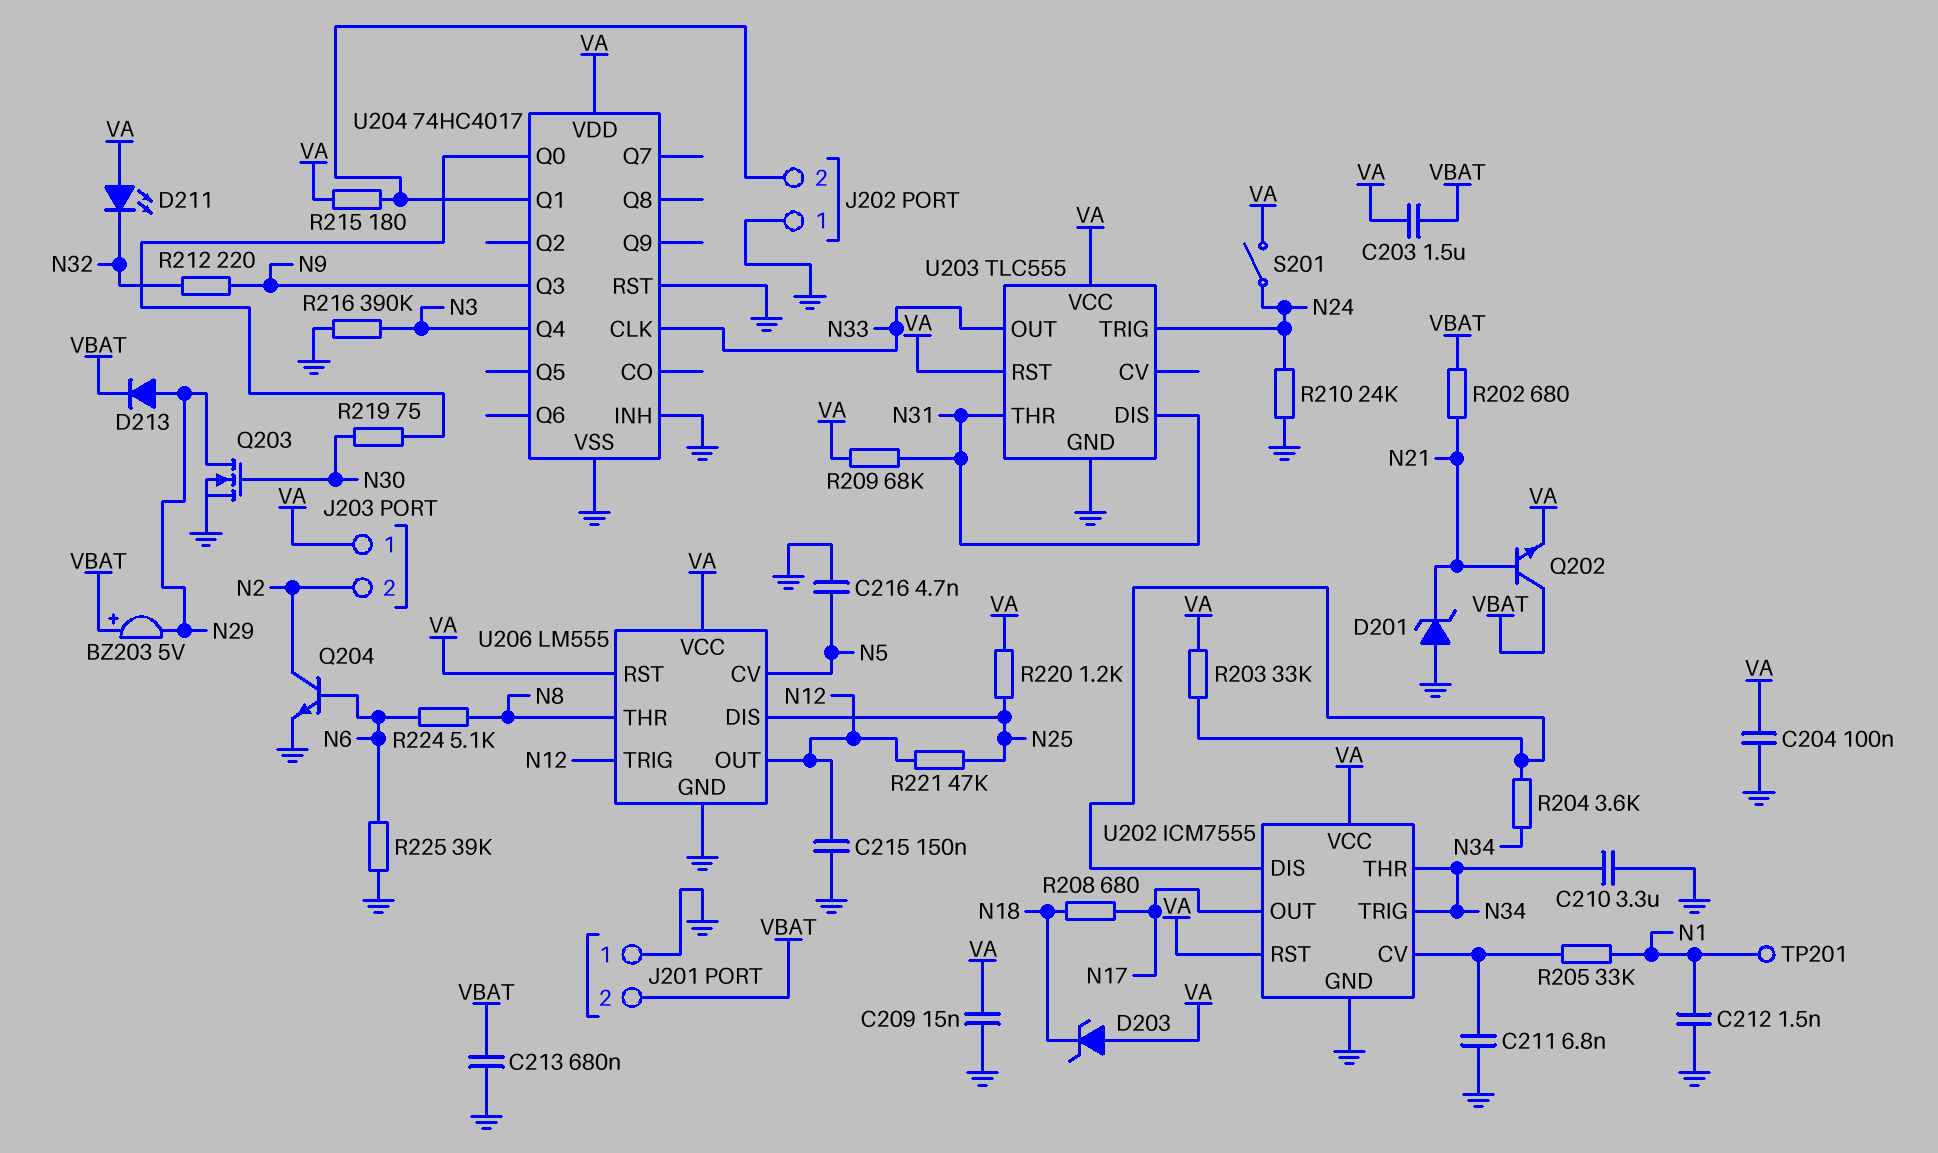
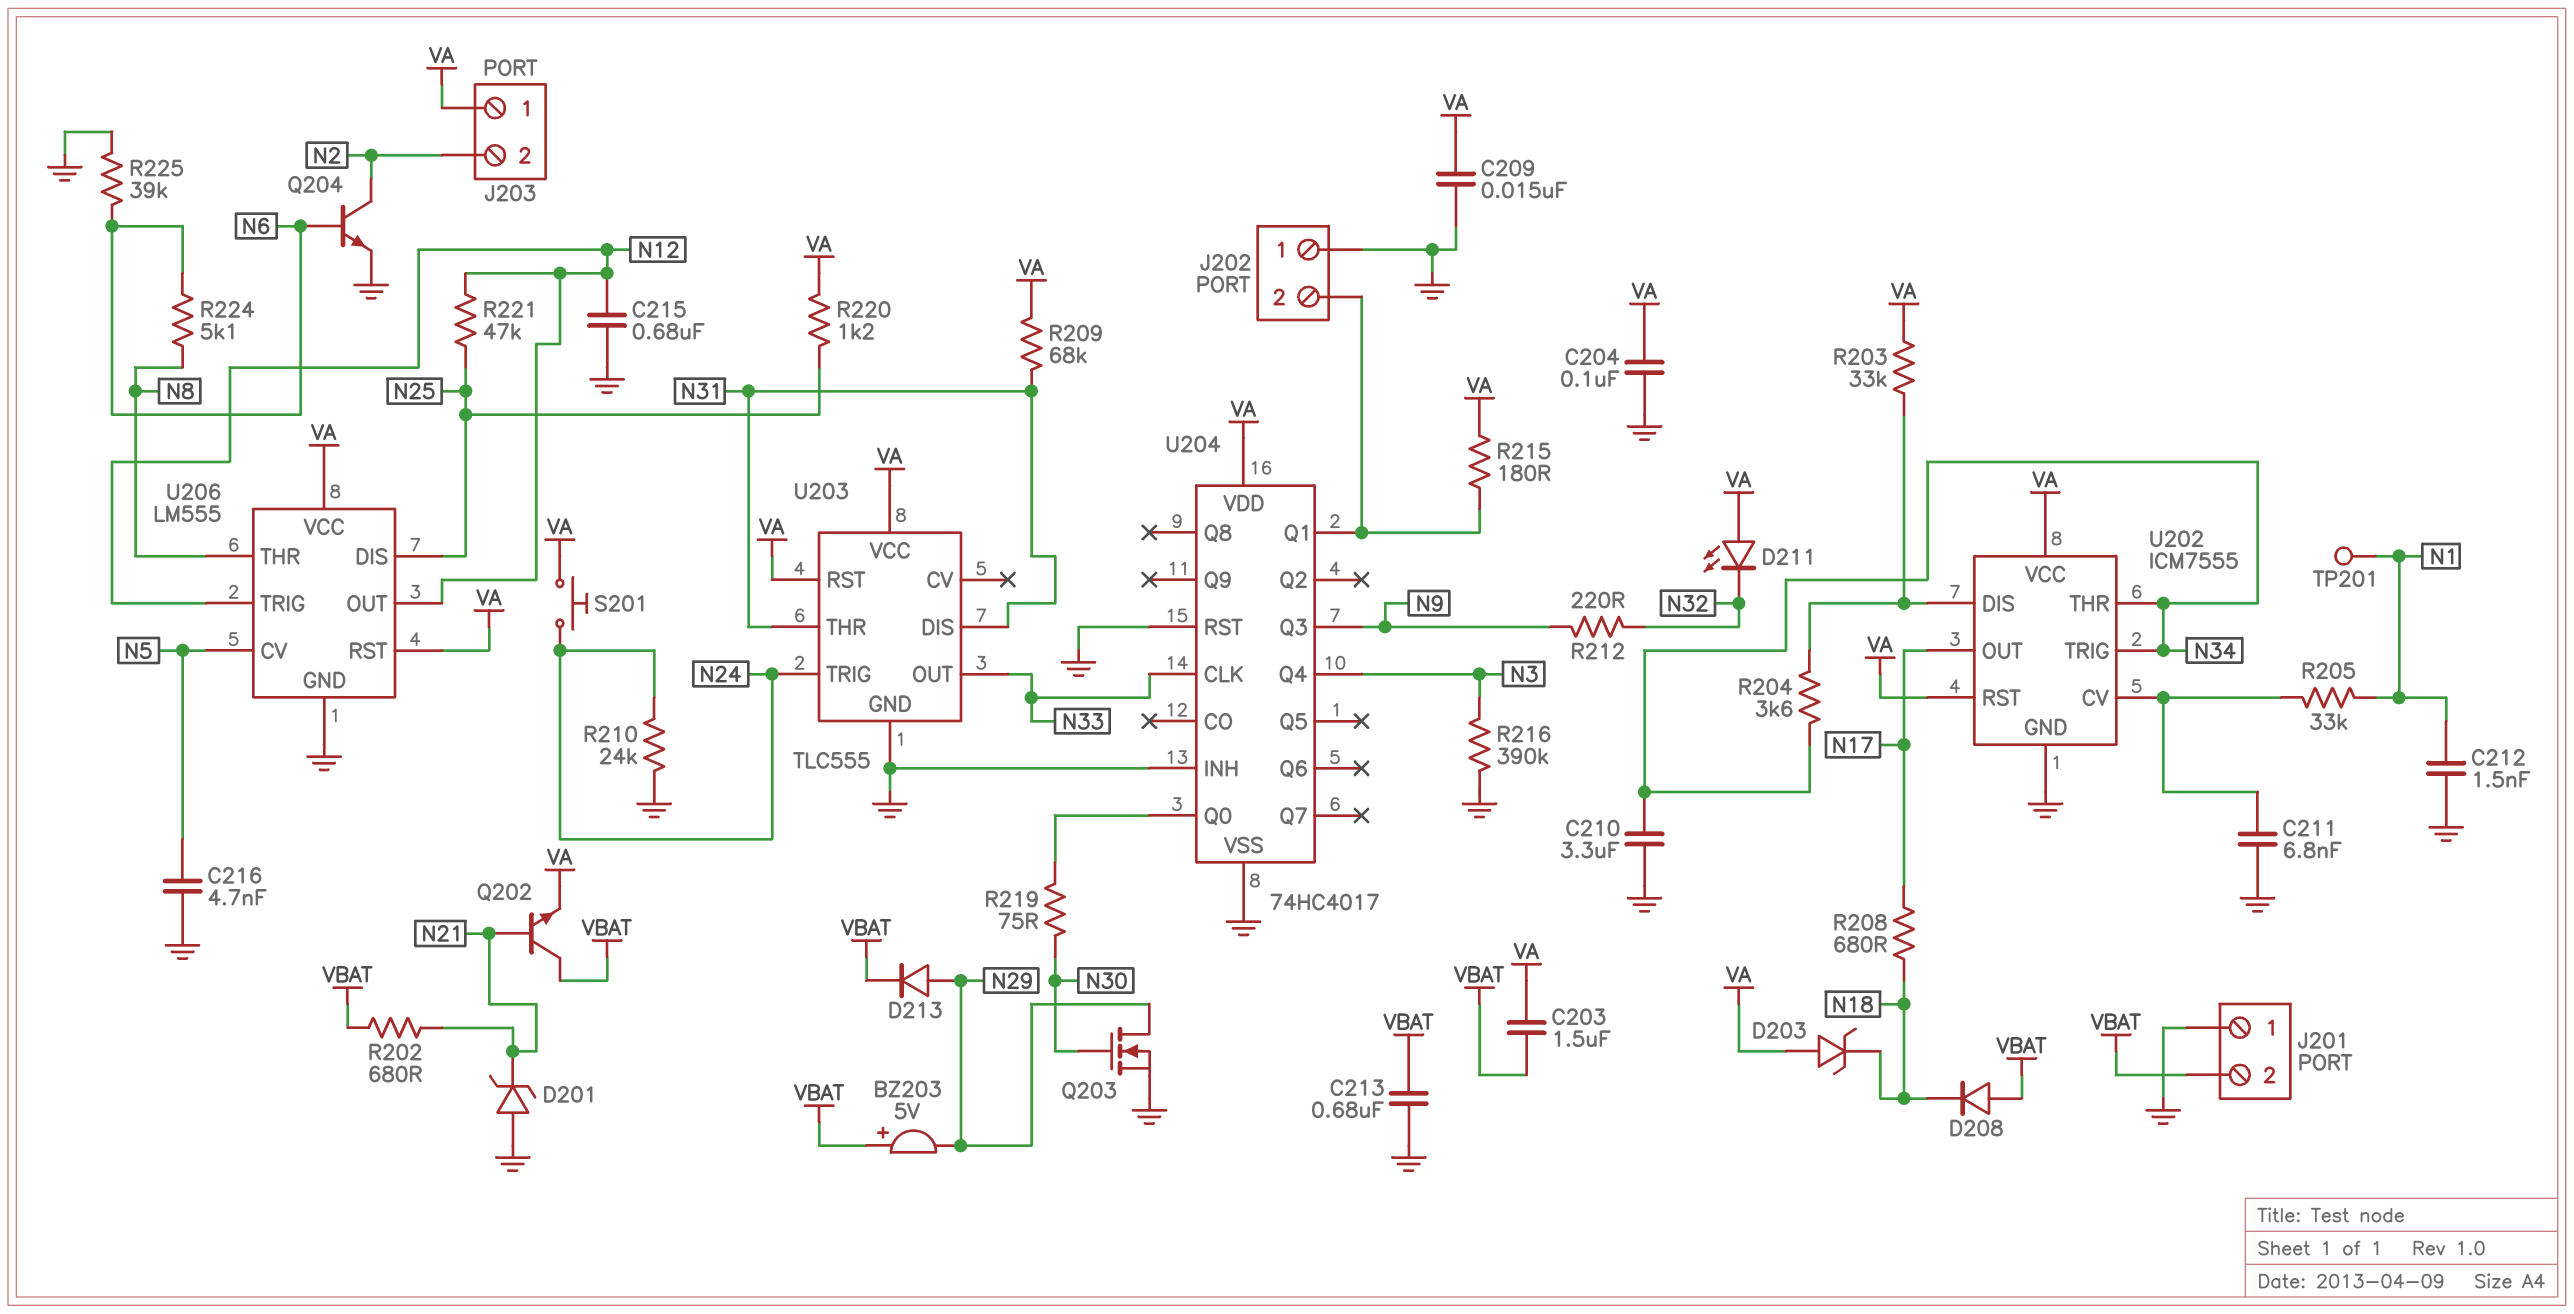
C215: 150nF (GND, N12) -> 680nF (GND, N12)
D208: none -> diode (A VBAT, K N18)
S201: switch (N24, VA) -> button (N24, VA)

